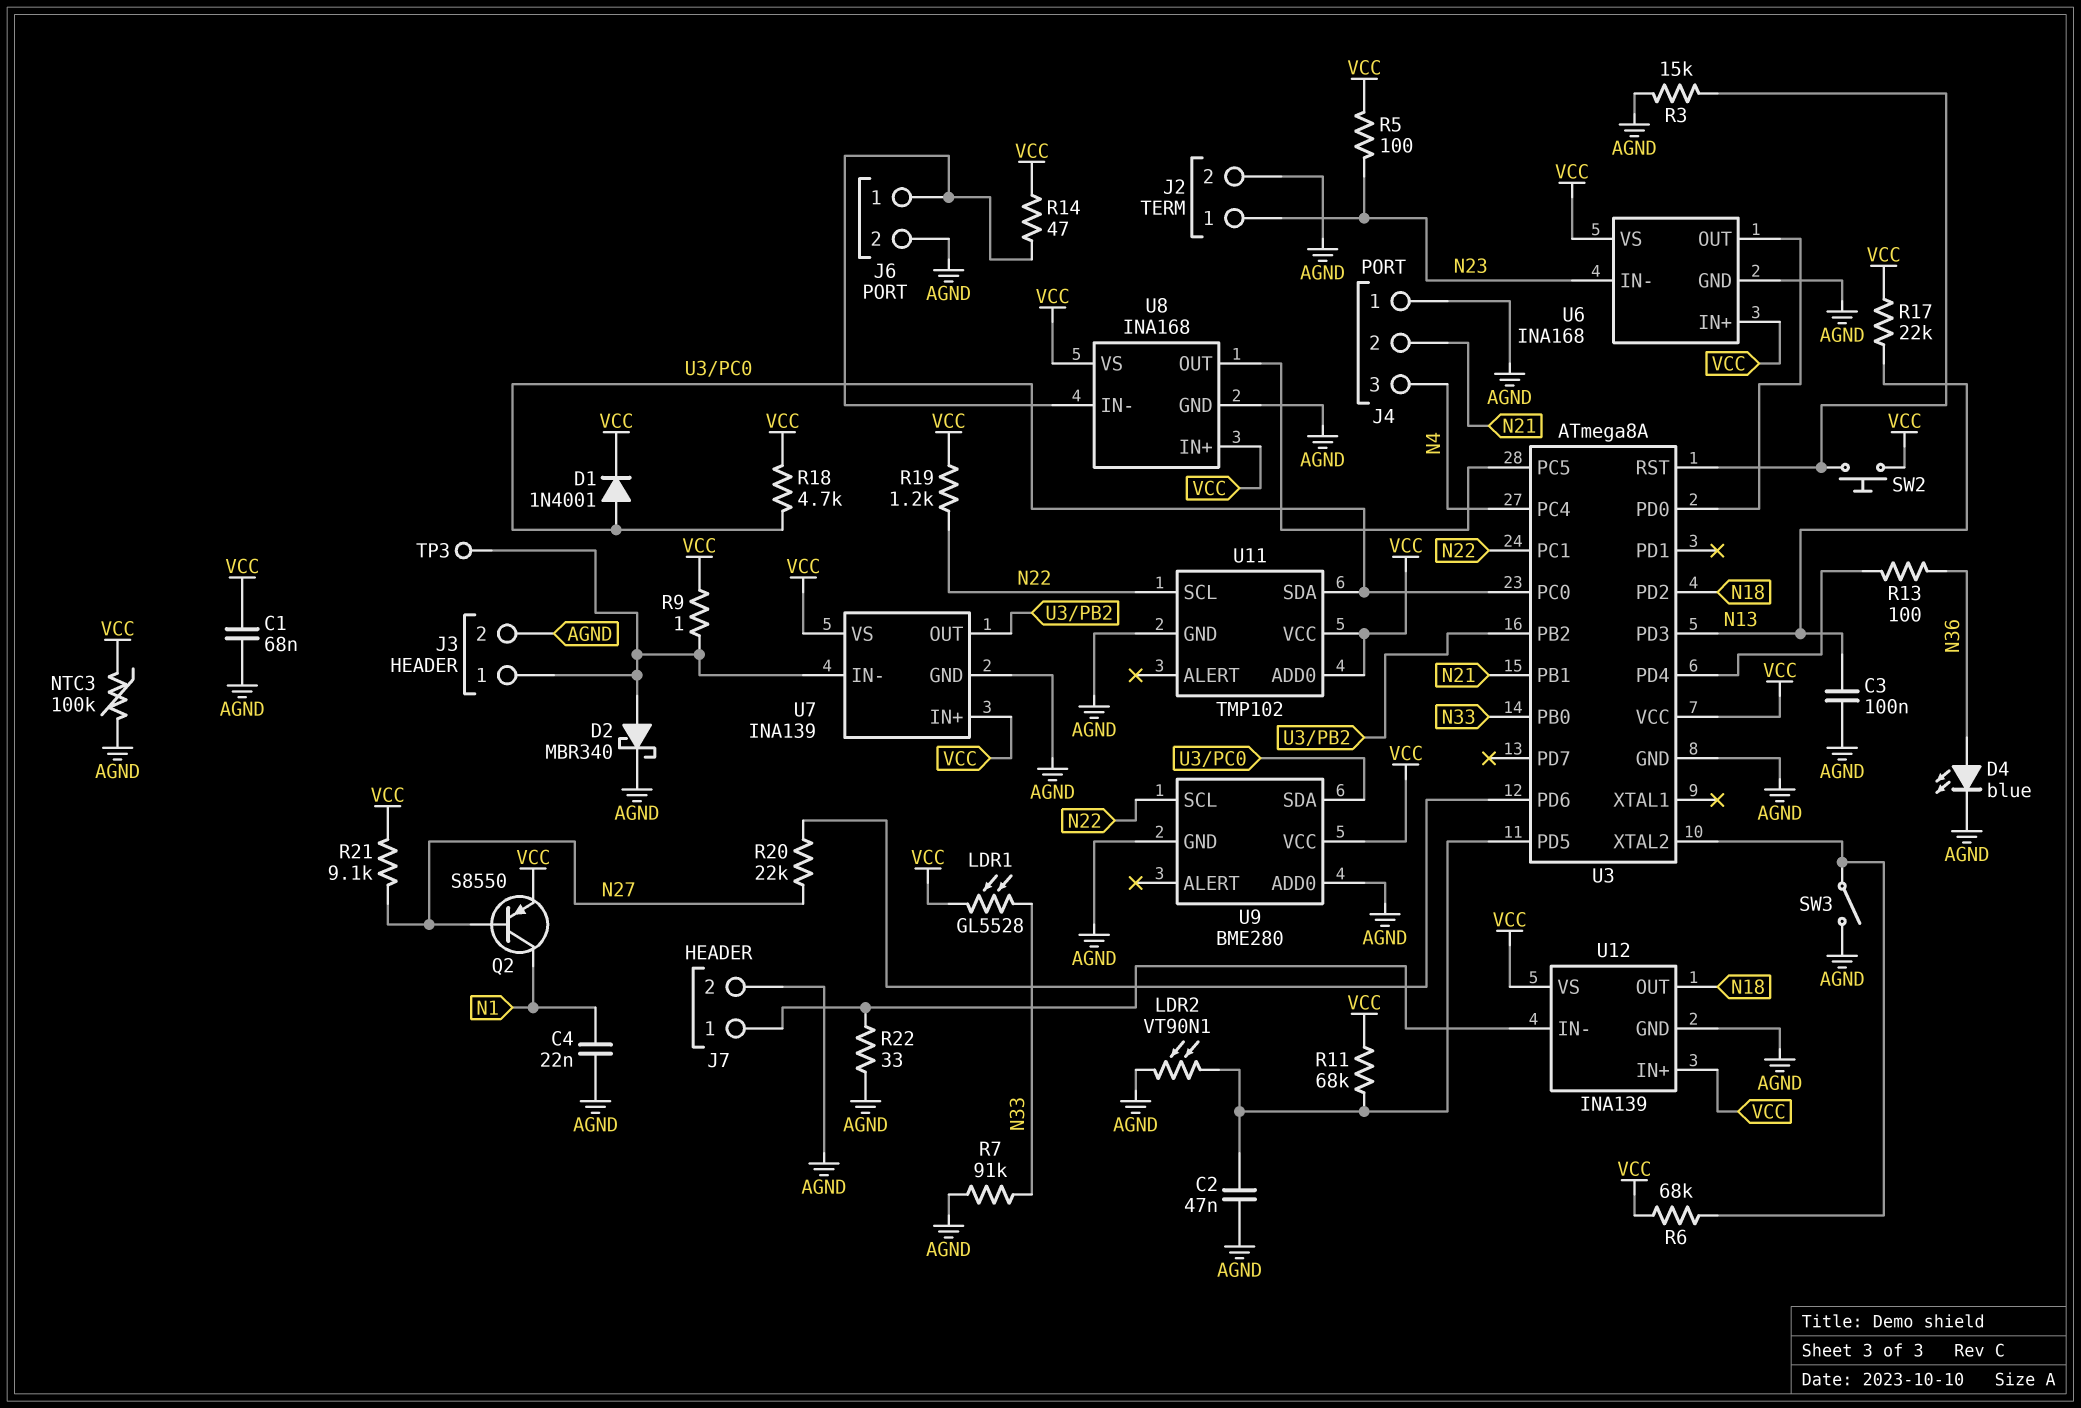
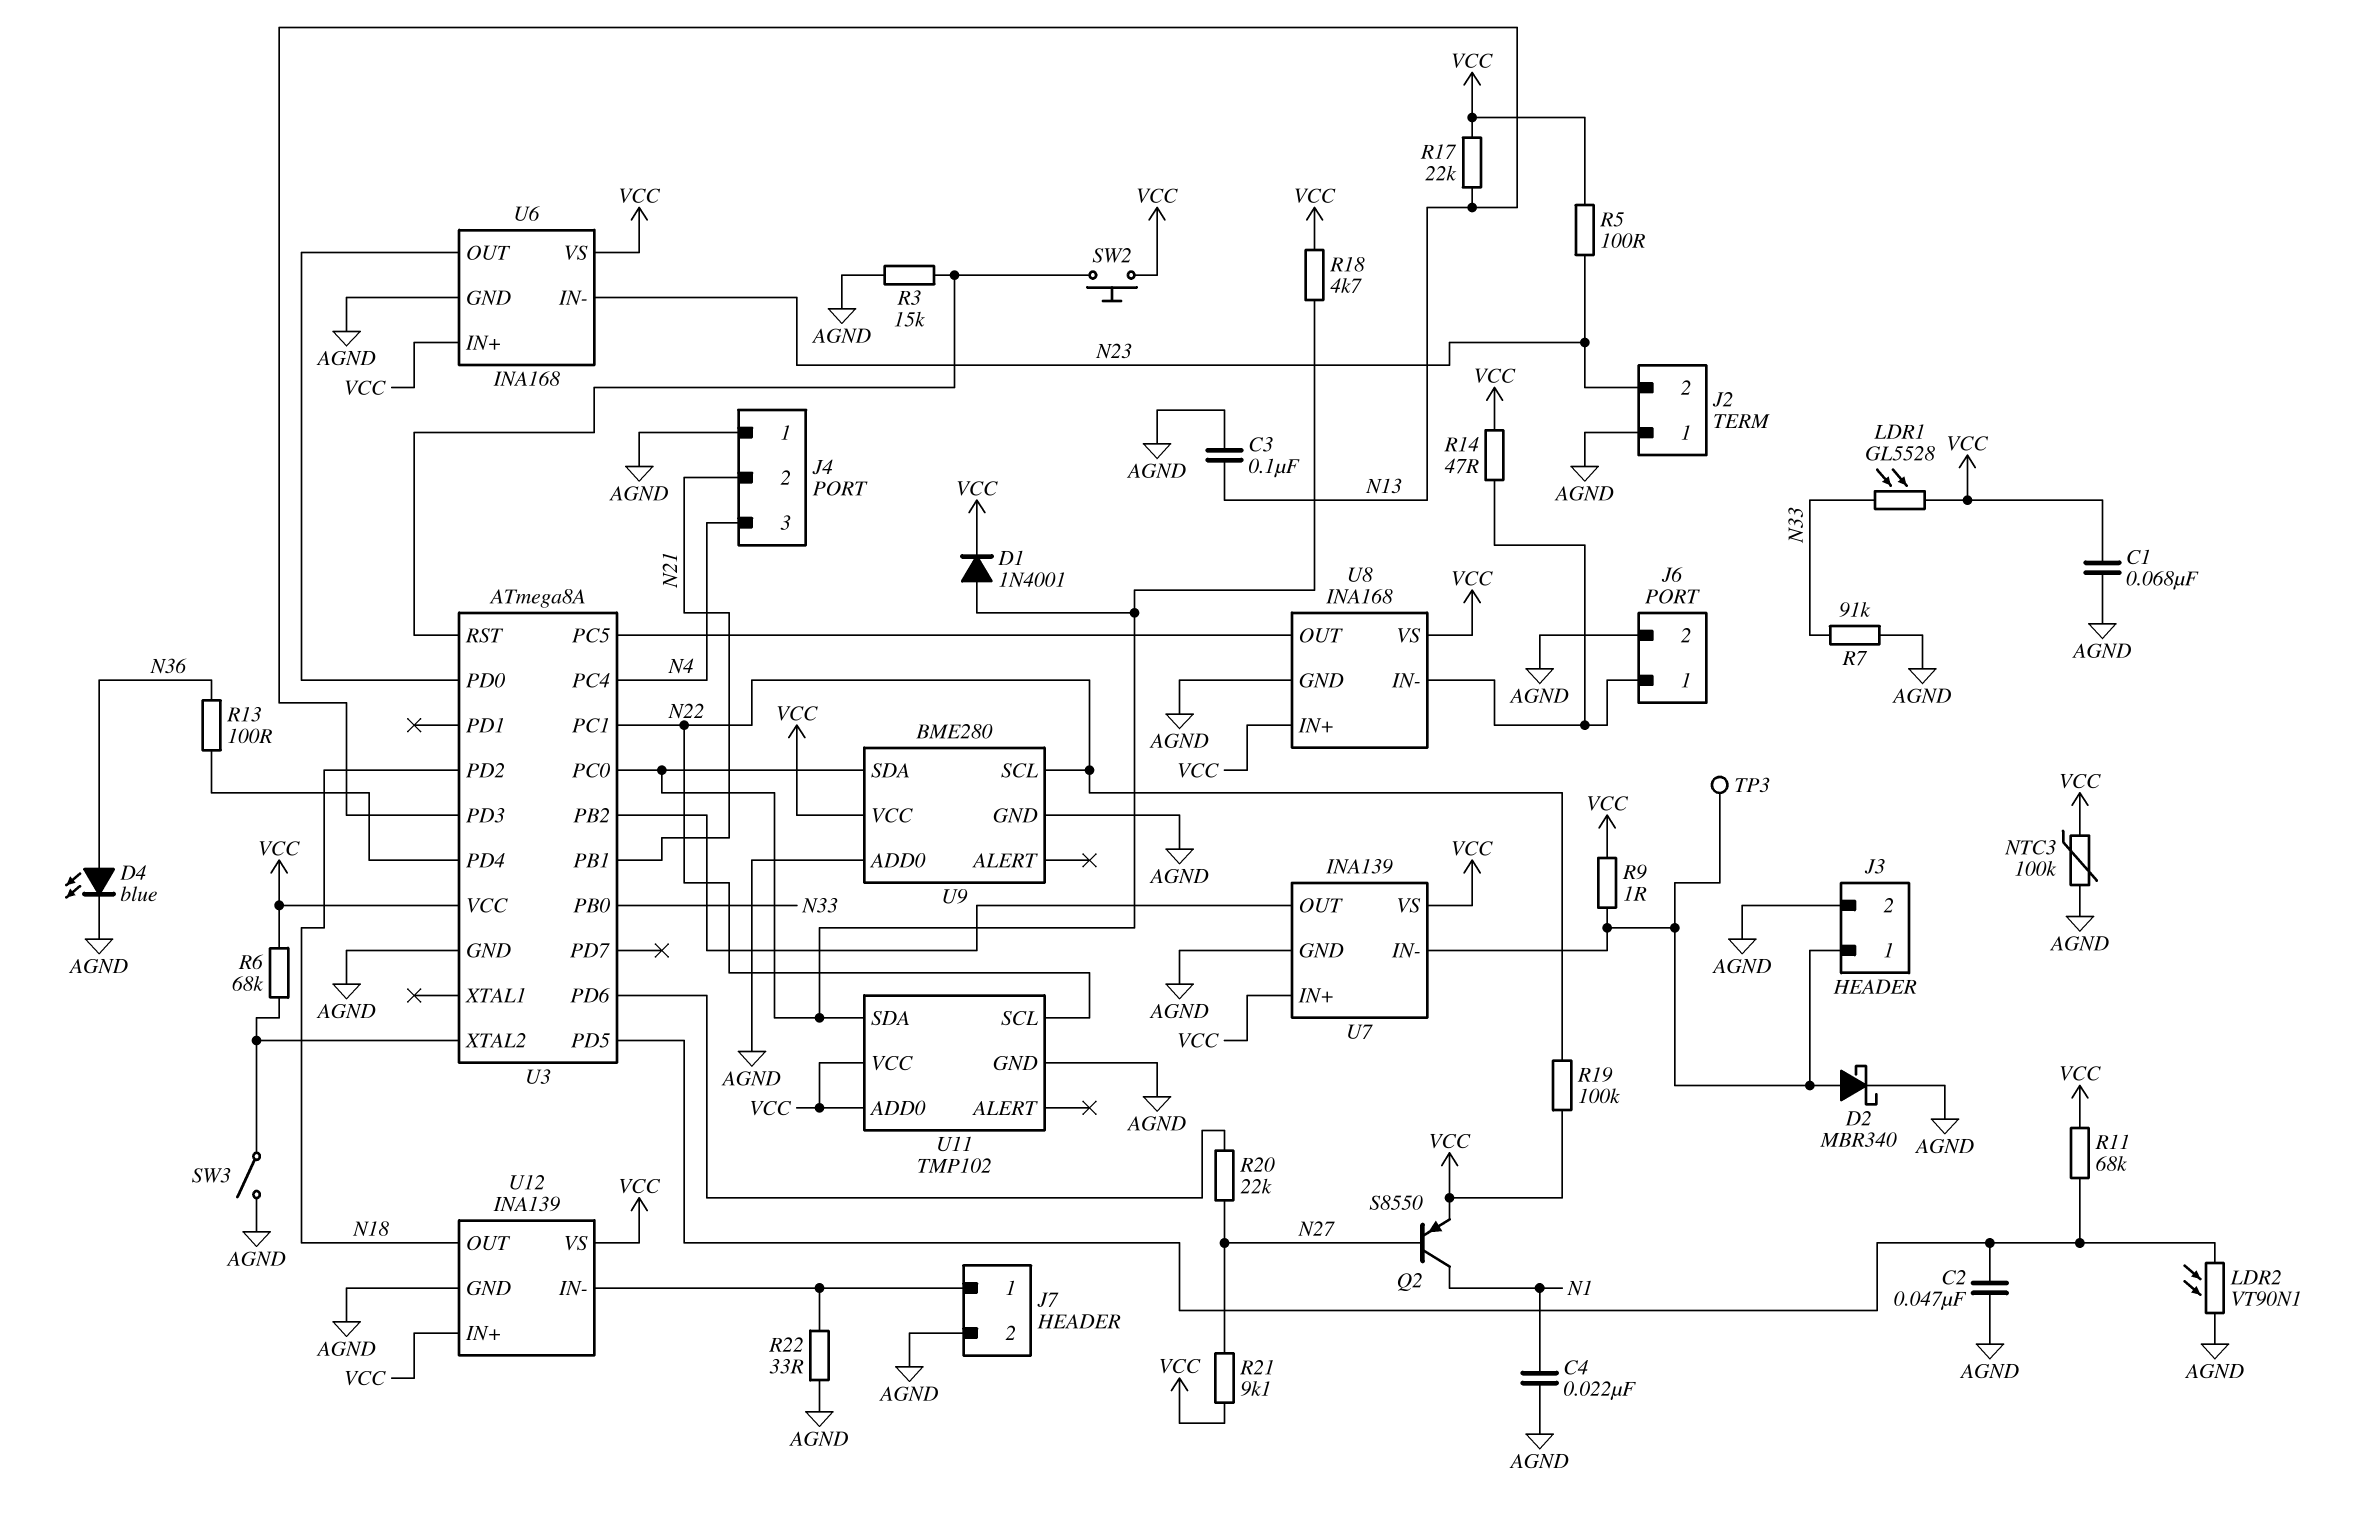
J2 pin 1: N23 -> AGND
J2 pin 2: AGND -> N23
R19: 1.2k (N22, VCC) -> 100k (N22, VCC)

